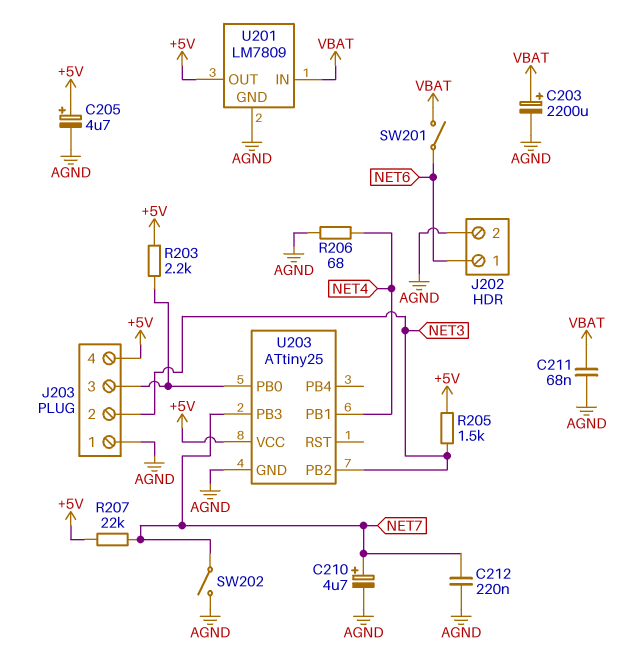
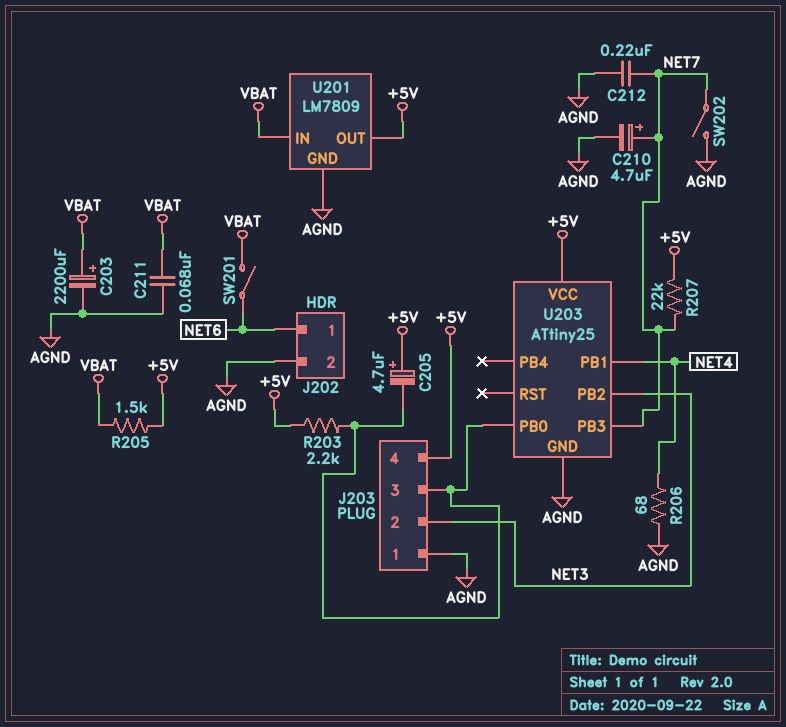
C205: 4.7uF (plus +5V, minus AGND) -> 4.7uF (plus +5V, minus J203/3)
R205: 1.5k (+5V, NET3) -> 1.5k (+5V, VBAT)

